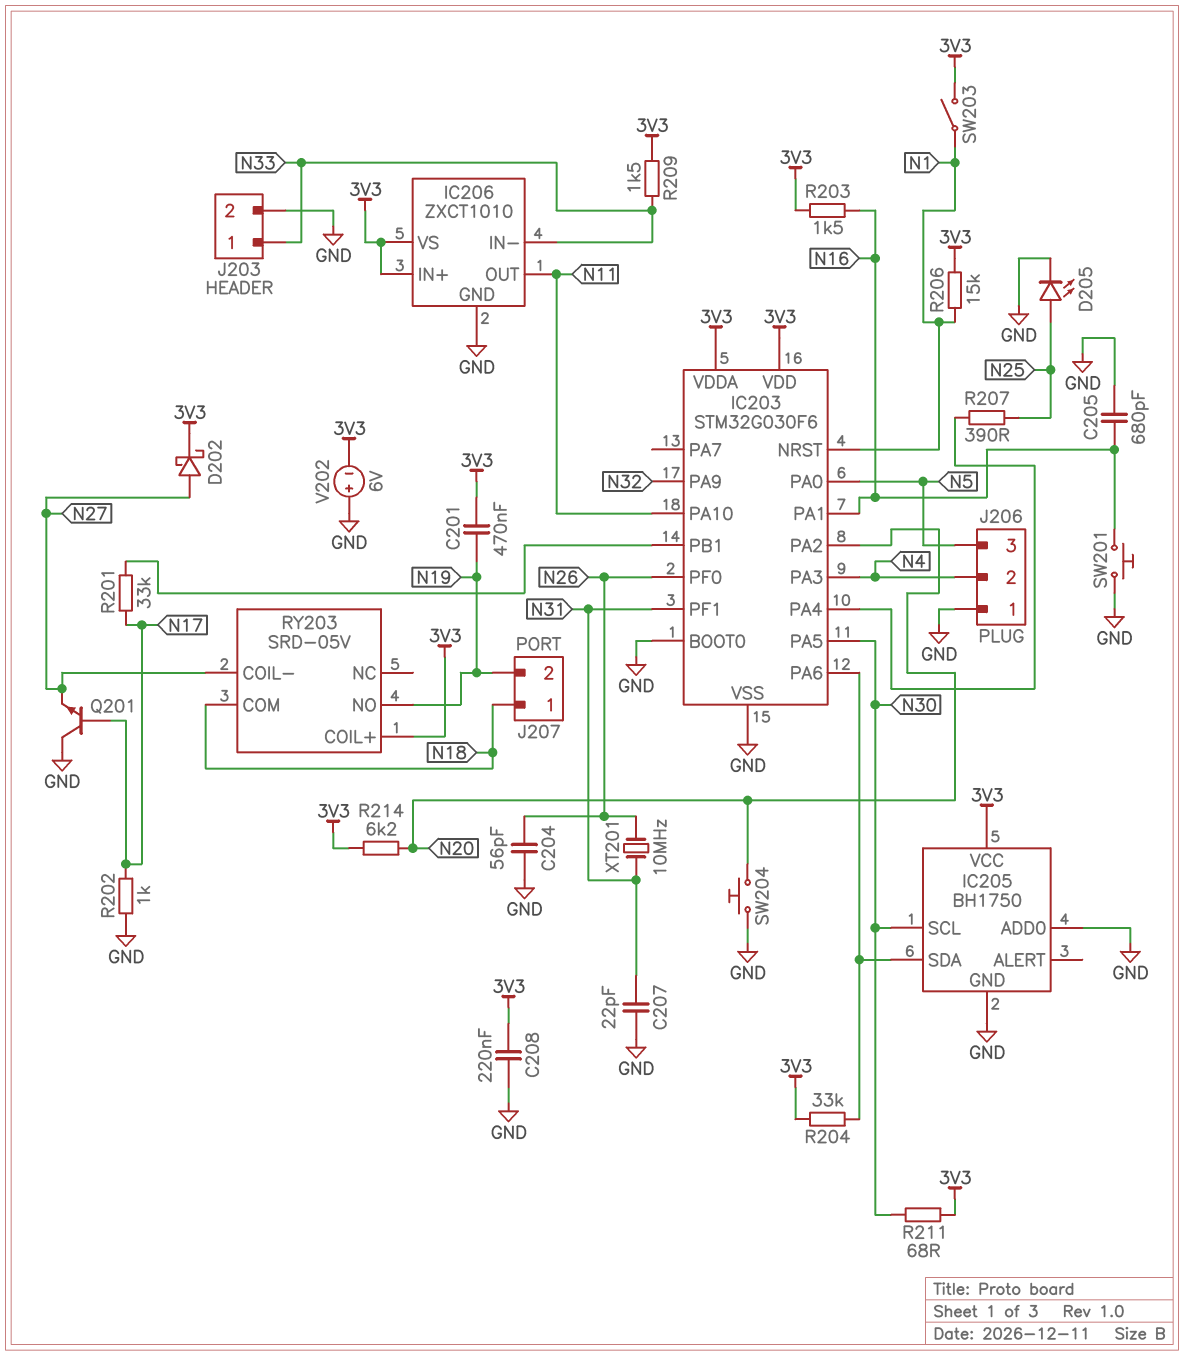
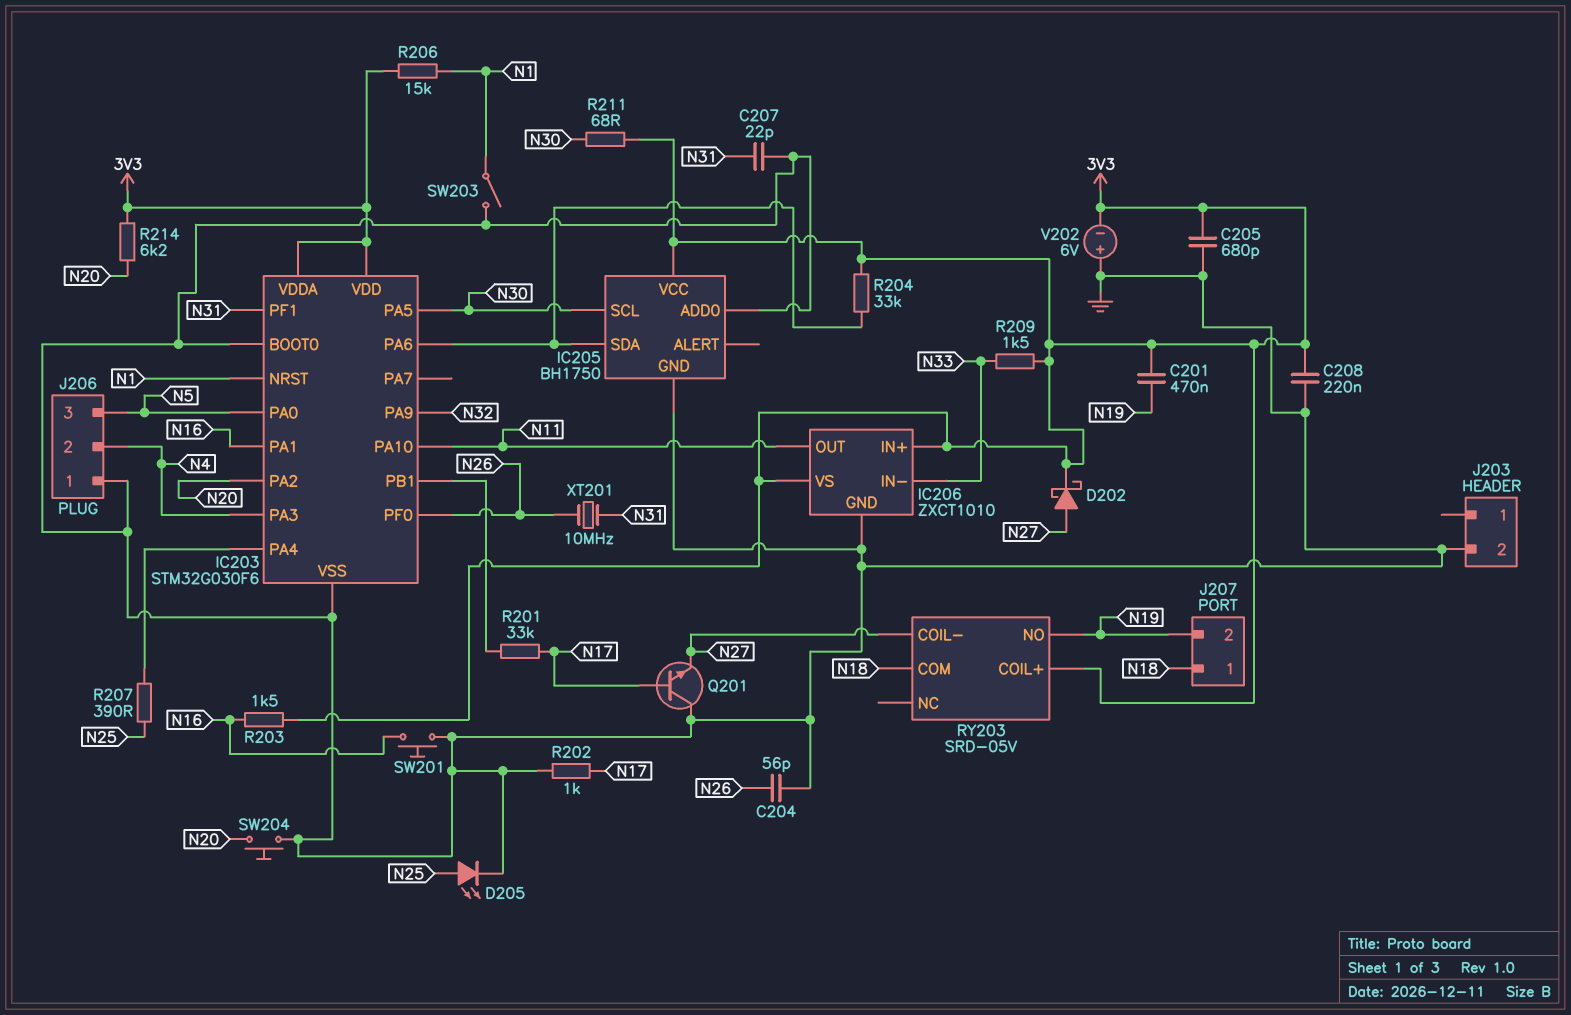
C205: 680pF (GND, N16) -> 680pF (3V3, GND)
J203 pin 1: N33 -> none
SW203: switch (3V3, N1) -> switch (GND, N1)

